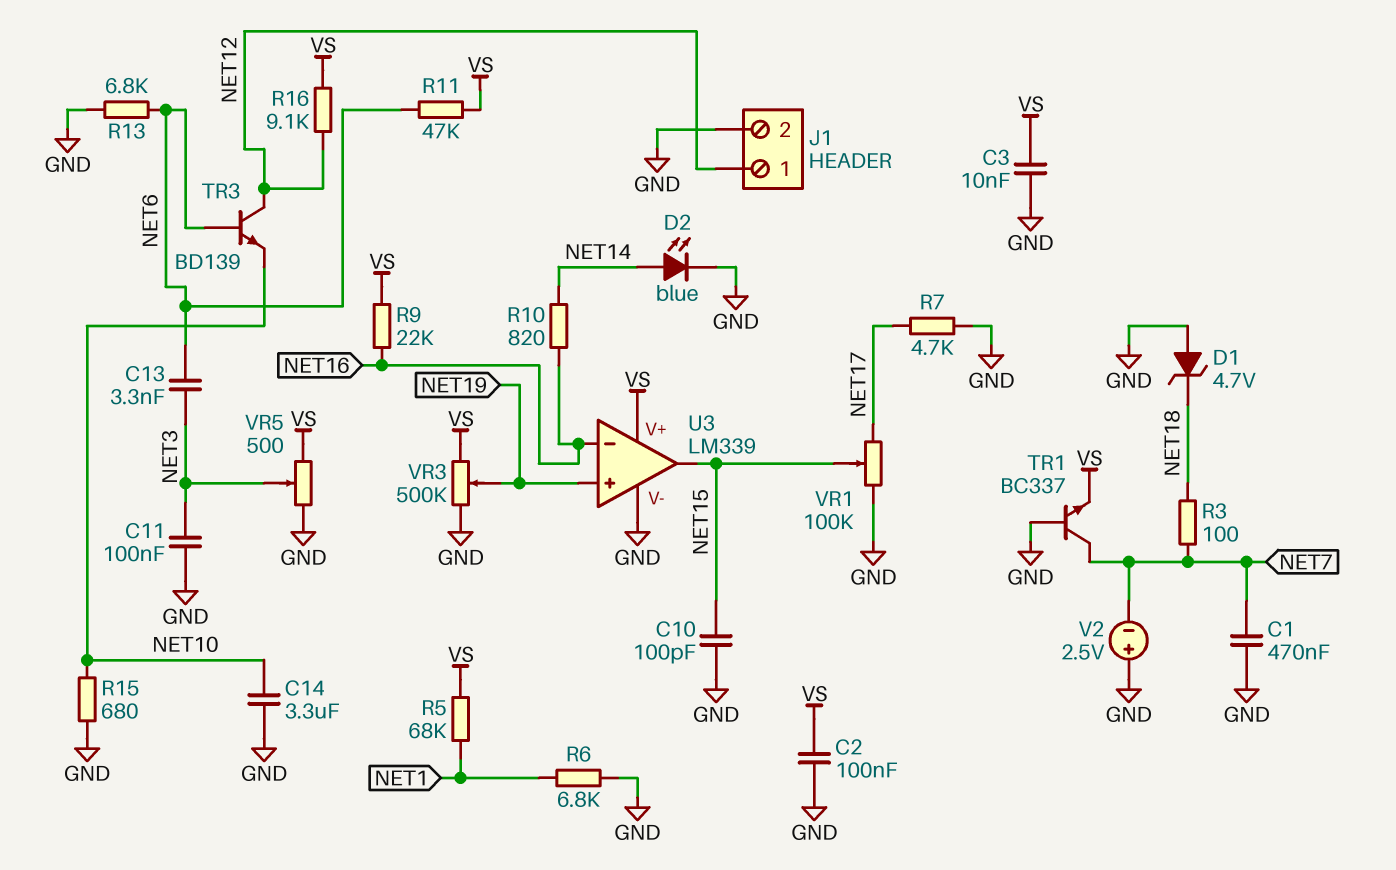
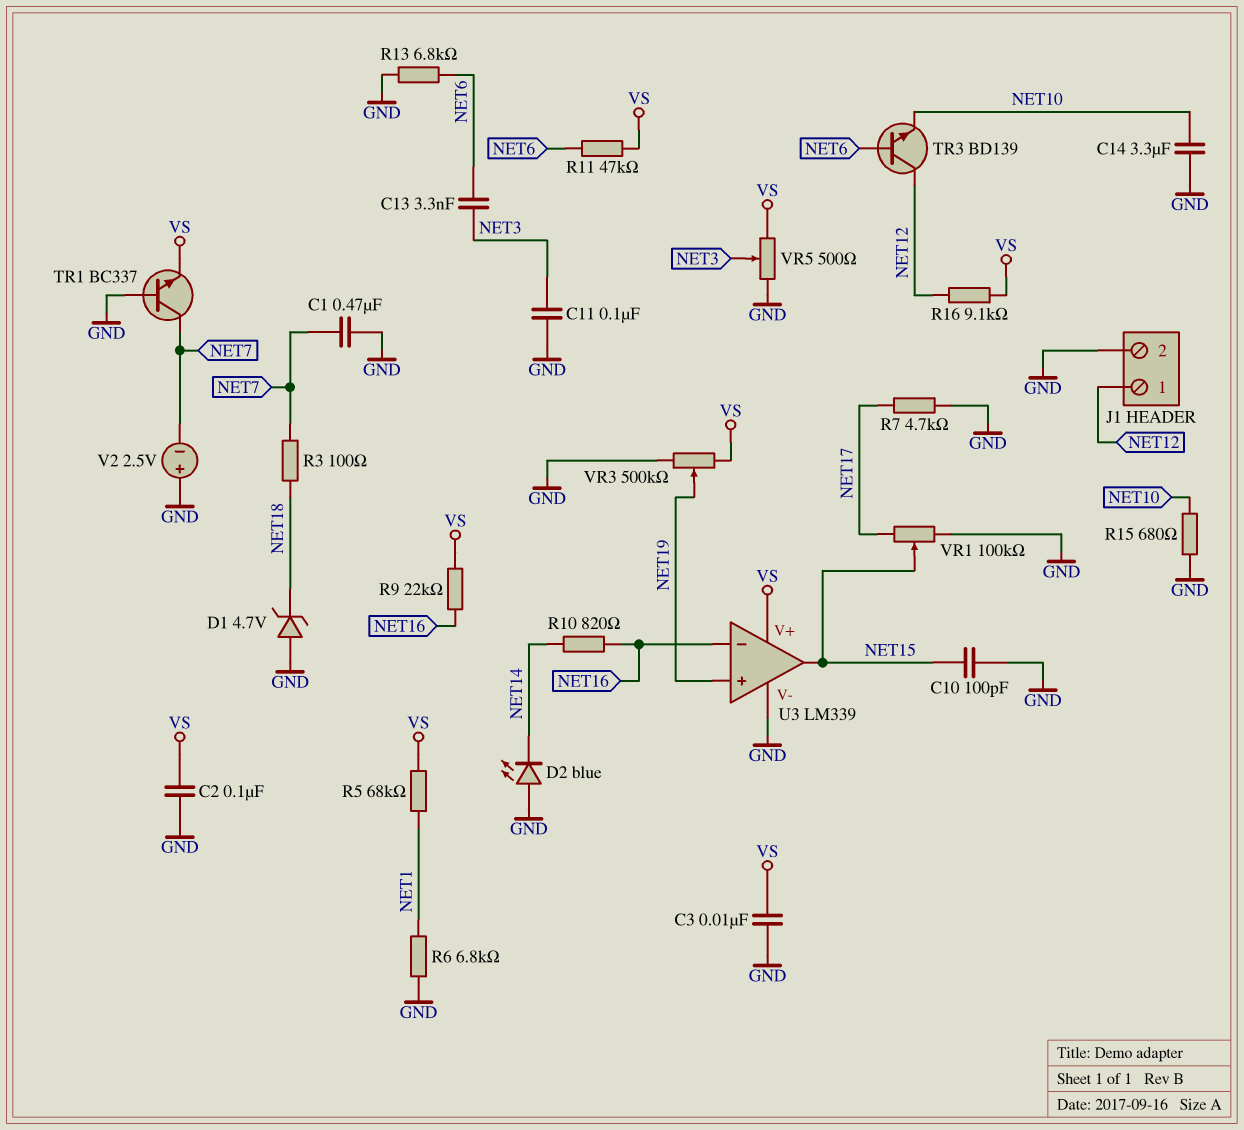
D2: LED blue (A NET14, K GND) -> LED blue (A GND, K NET14)

